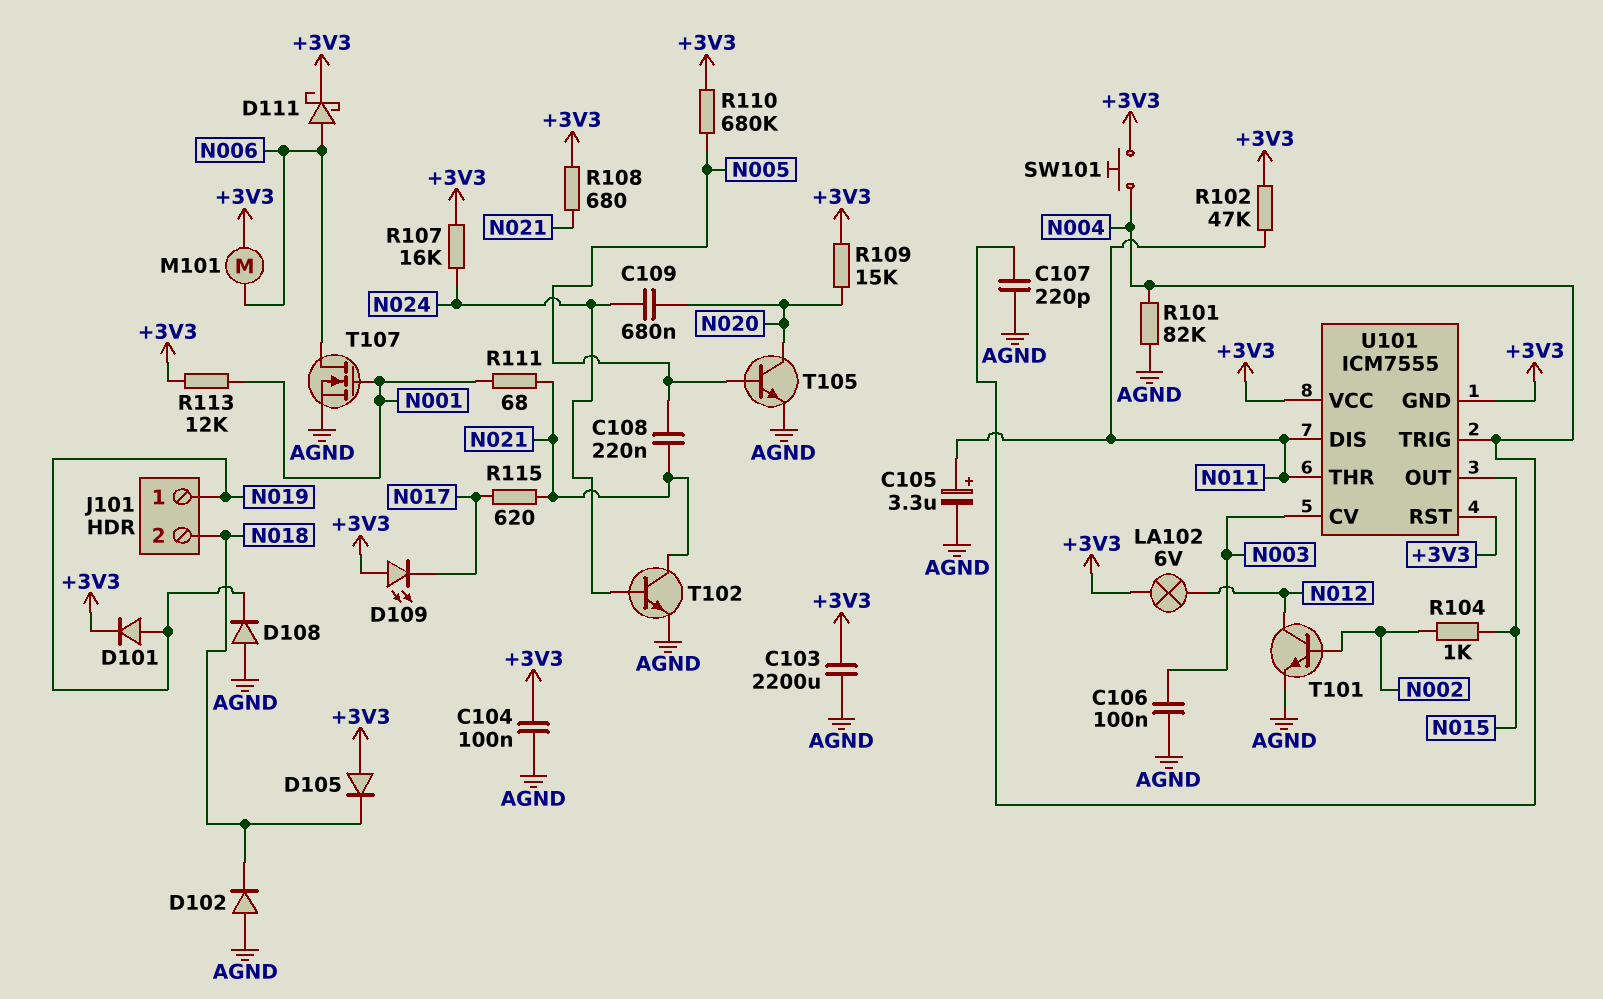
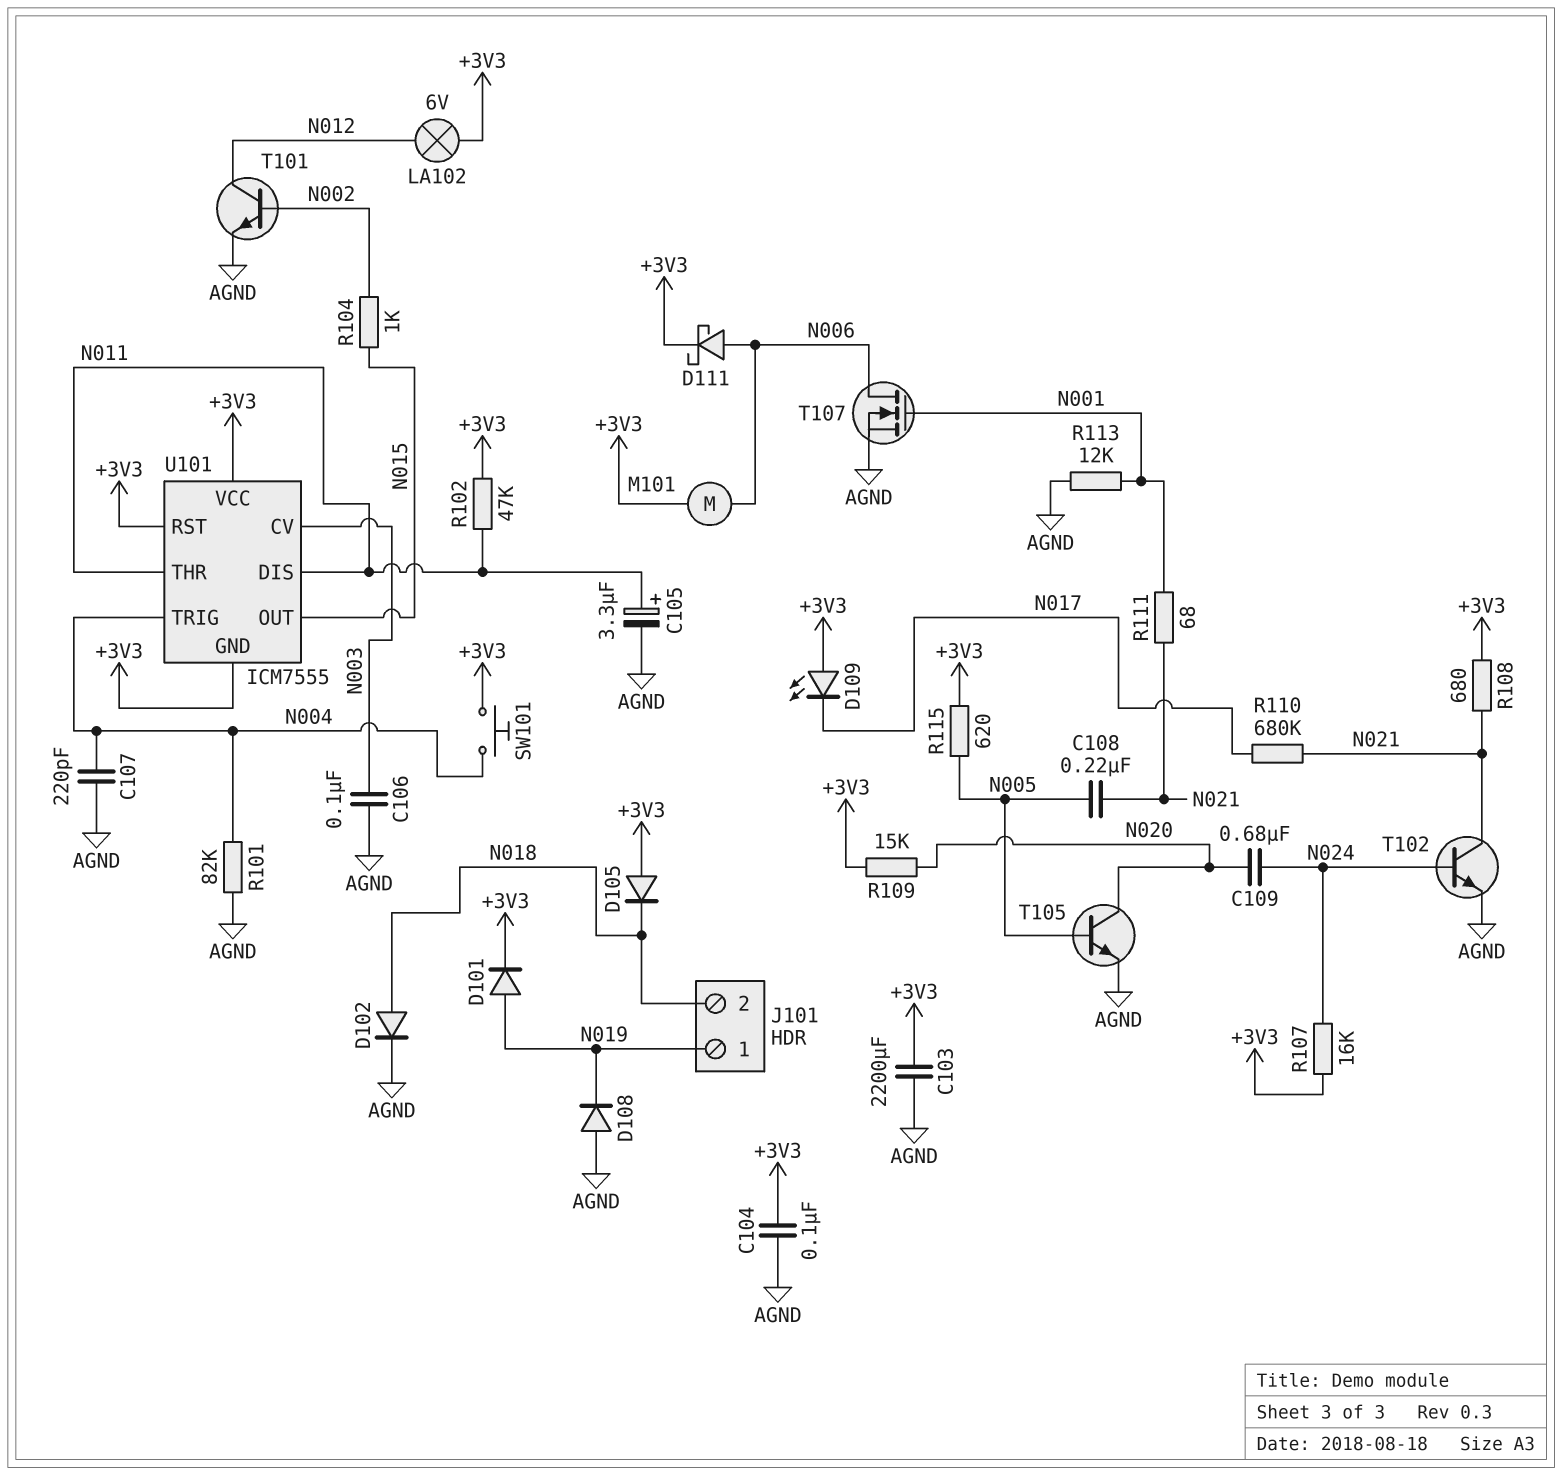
D102: diode (A AGND, K N018) -> diode (A N018, K AGND)
R110: 680k (+3V3, N005) -> 680k (N017, N021)
R113: 12k (+3V3, N001) -> 12k (AGND, N001)
R115: 620 (N017, N021) -> 620 (+3V3, N005)

